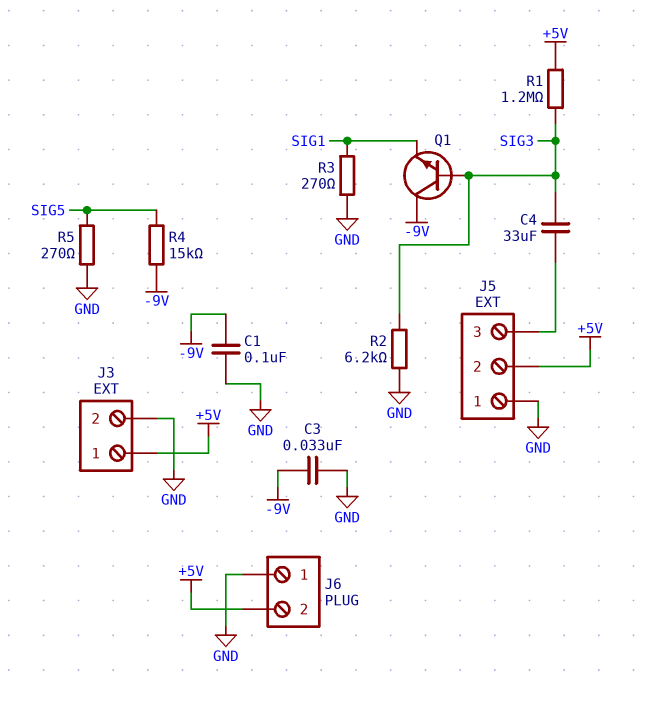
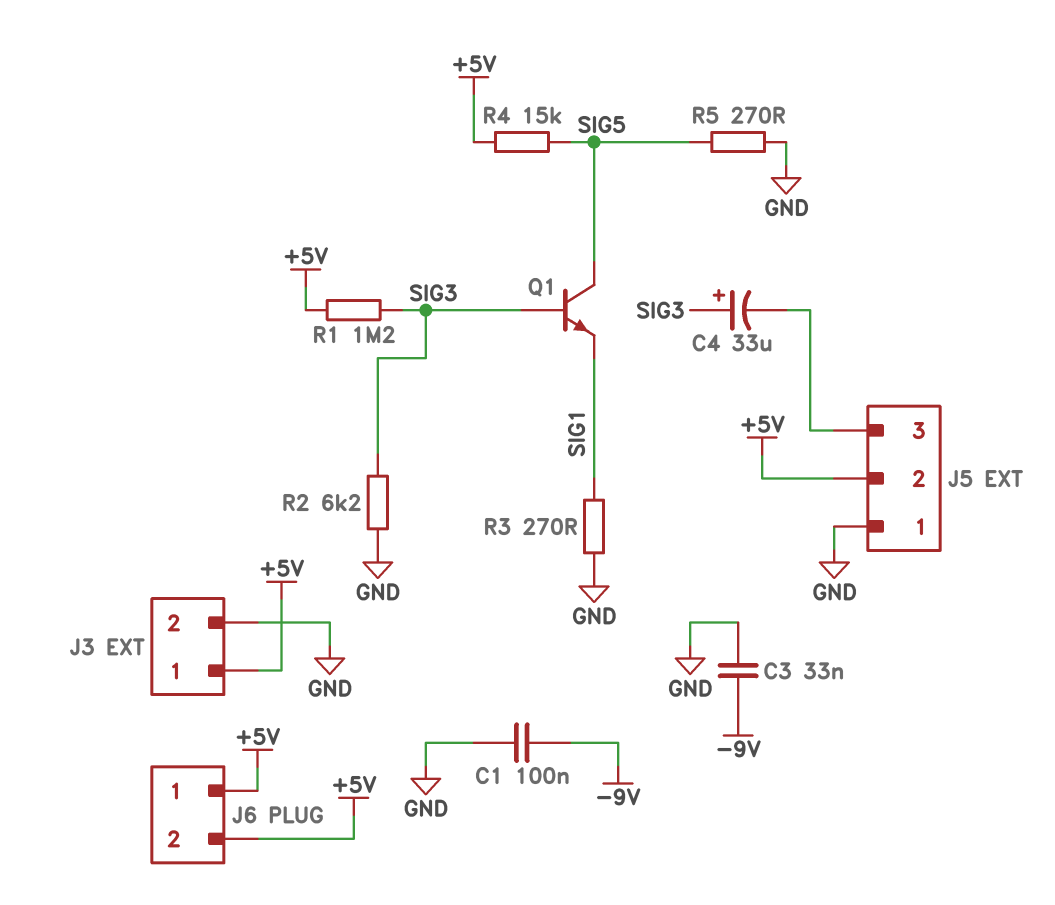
C4: 33uF (J5/3, SIG3) -> 33uF (plus SIG3, minus J5/3)
J6 pin 1: GND -> +5V
Q1: NPN (B SIG3, C -9V, E SIG1) -> NPN (B SIG3, C SIG5, E SIG1)
R4: 15k (-9V, SIG5) -> 15k (+5V, SIG5)

